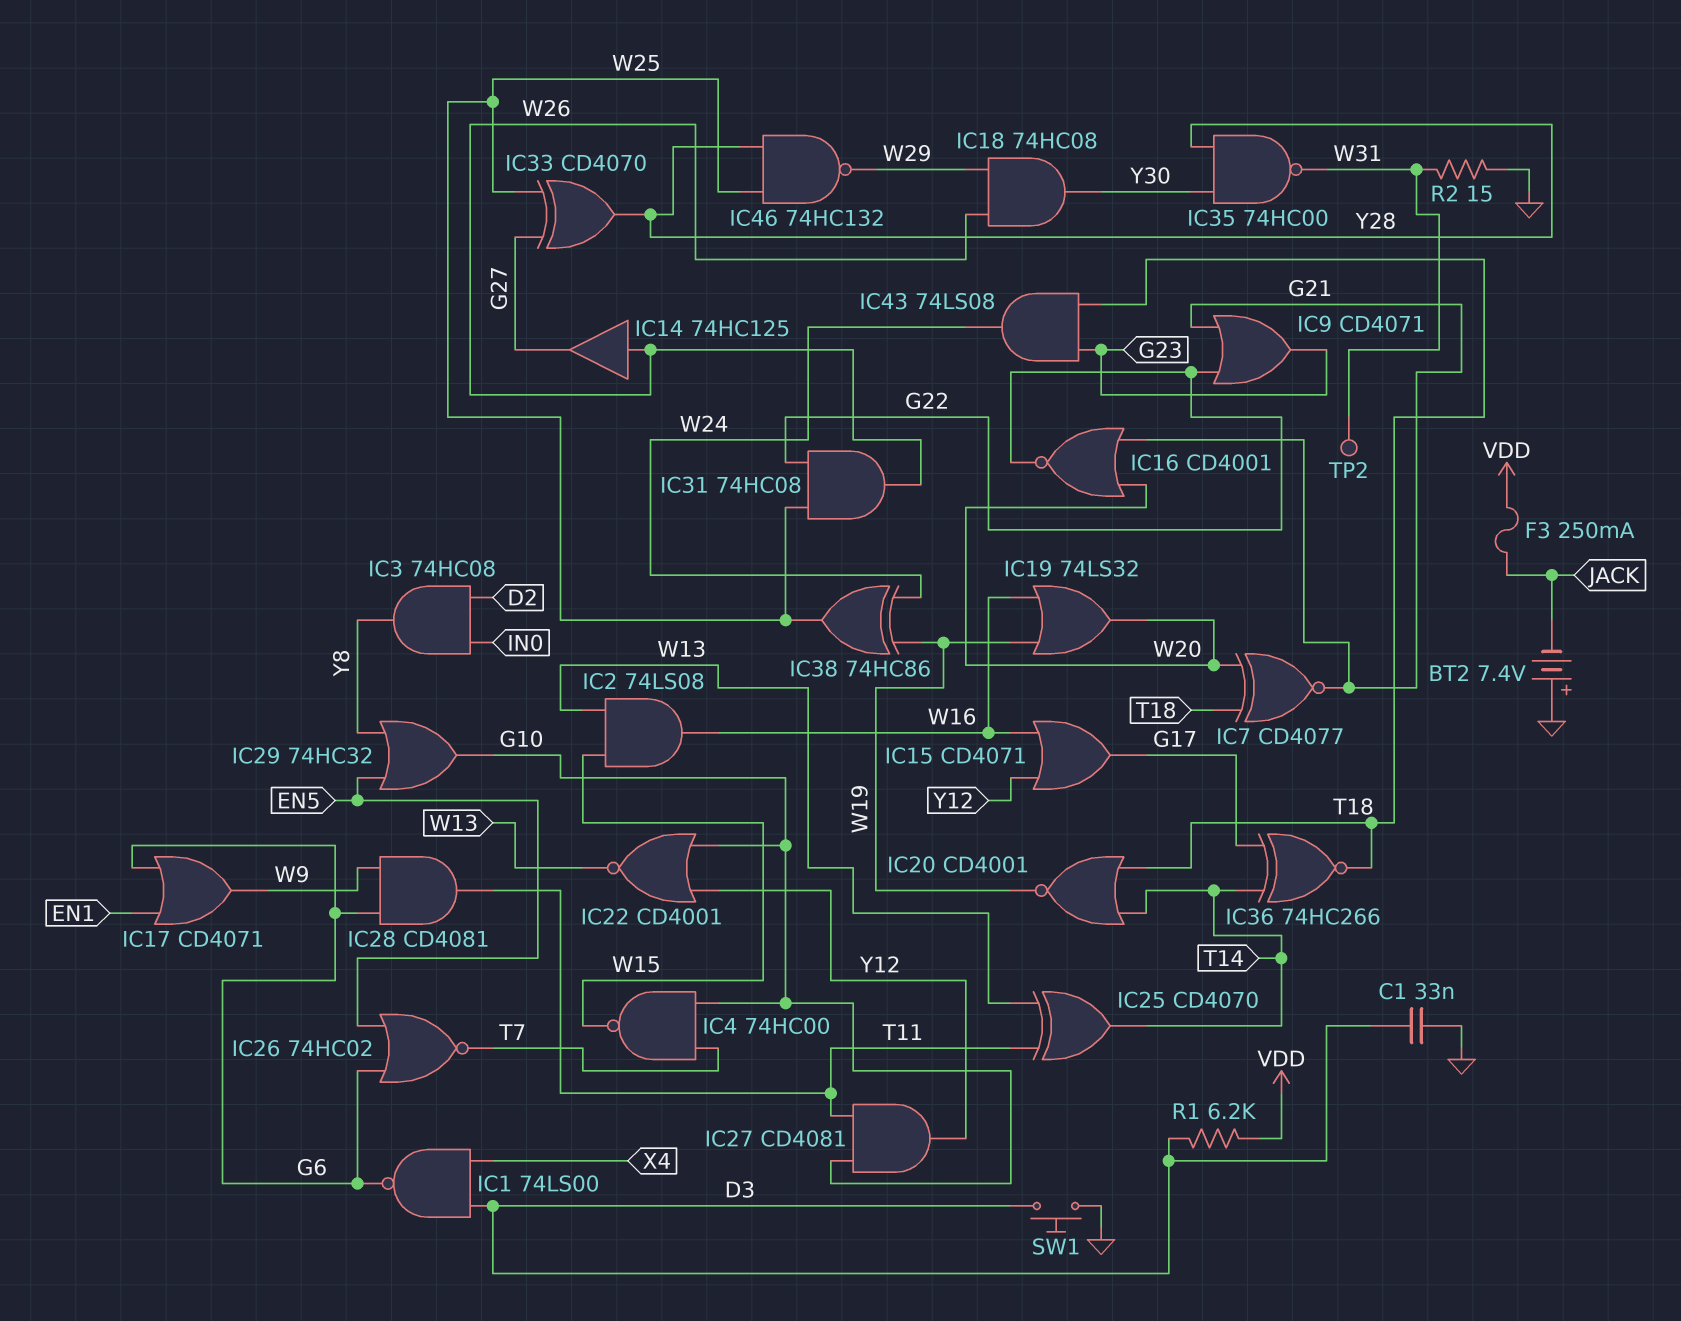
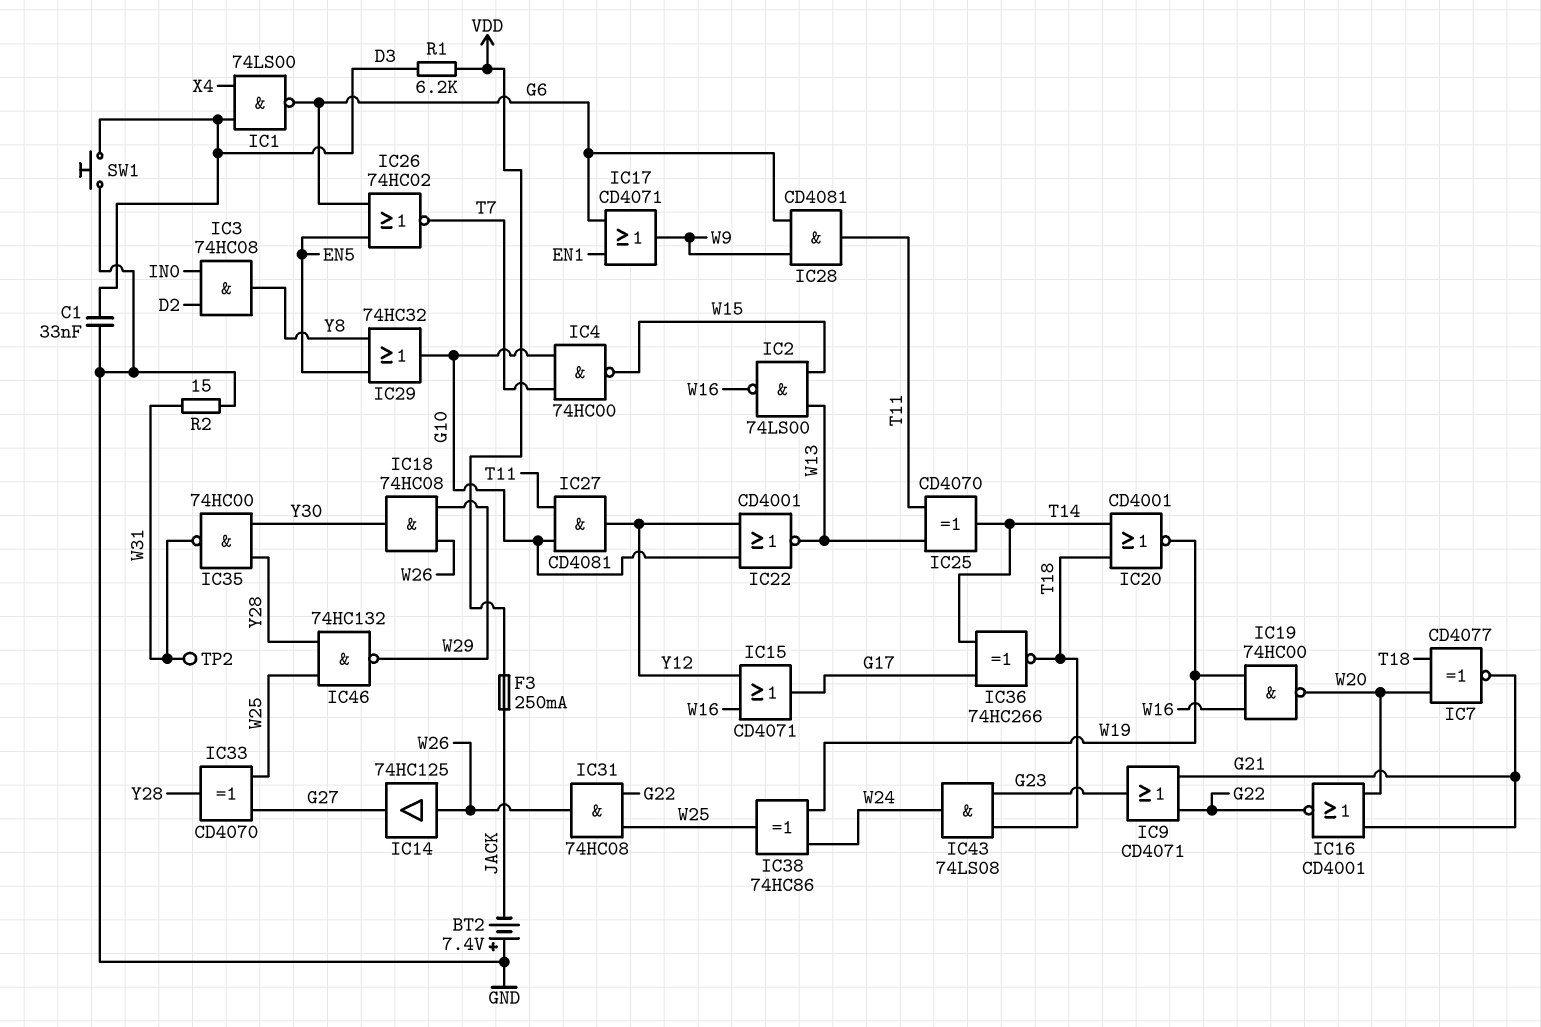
IC2: AND 74LS08 (in W13, in W15, out W16) -> NAND 74LS00 (in W13, in W15, out W16)
IC19: OR 74LS32 (in W16, in W19, out W20) -> NAND 74HC00 (in W16, in W19, out W20)

